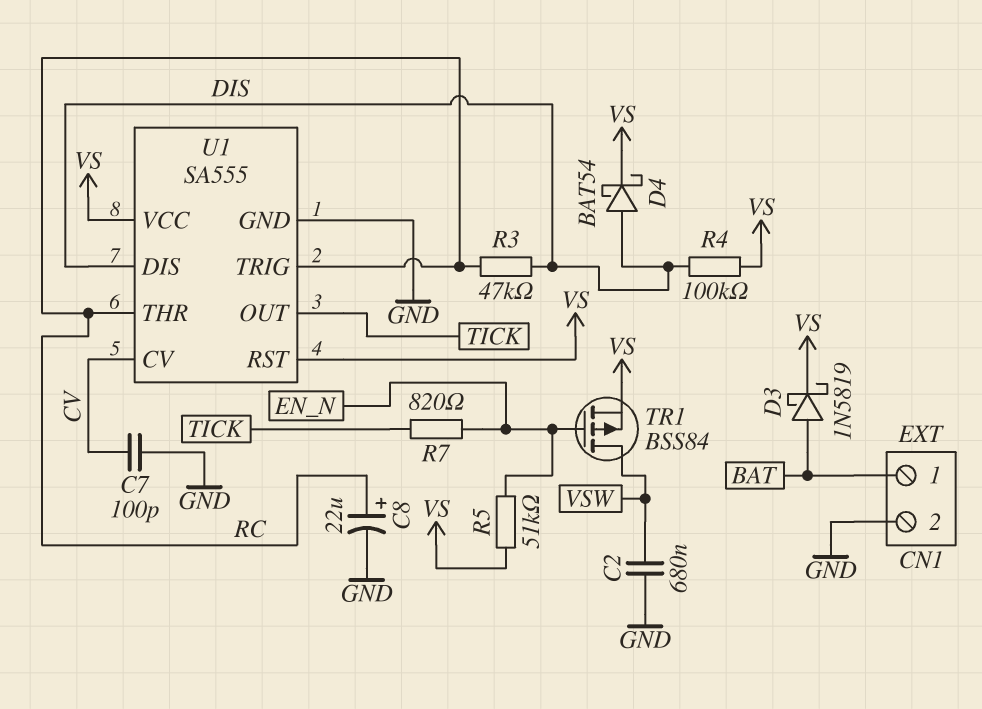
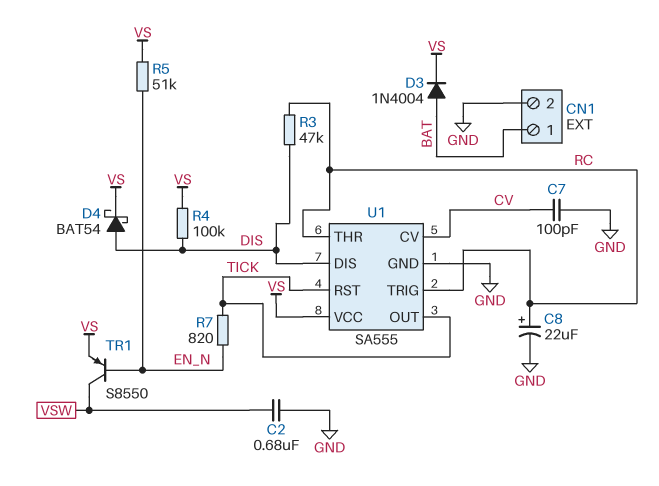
D3: schottky 1N5819 (A BAT, K VS) -> diode 1N4004 (A BAT, K VS)
TR1: PMOS BSS84 (G EN_N, D VSW, S VS) -> PNP S8550 (B EN_N, C VSW, E VS)
U1 pin RST: VS -> TICK

